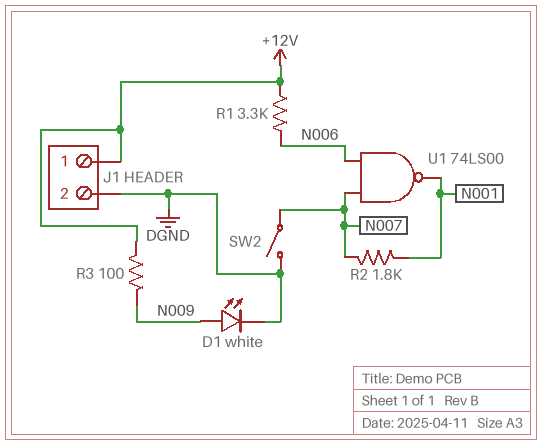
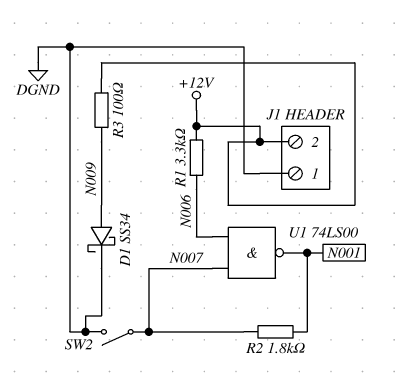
D1: LED white (A N009, K DGND) -> schottky SS34 (A N009, K DGND)
J1 pin 1: +12V -> DGND
J1 pin 2: DGND -> +12V

